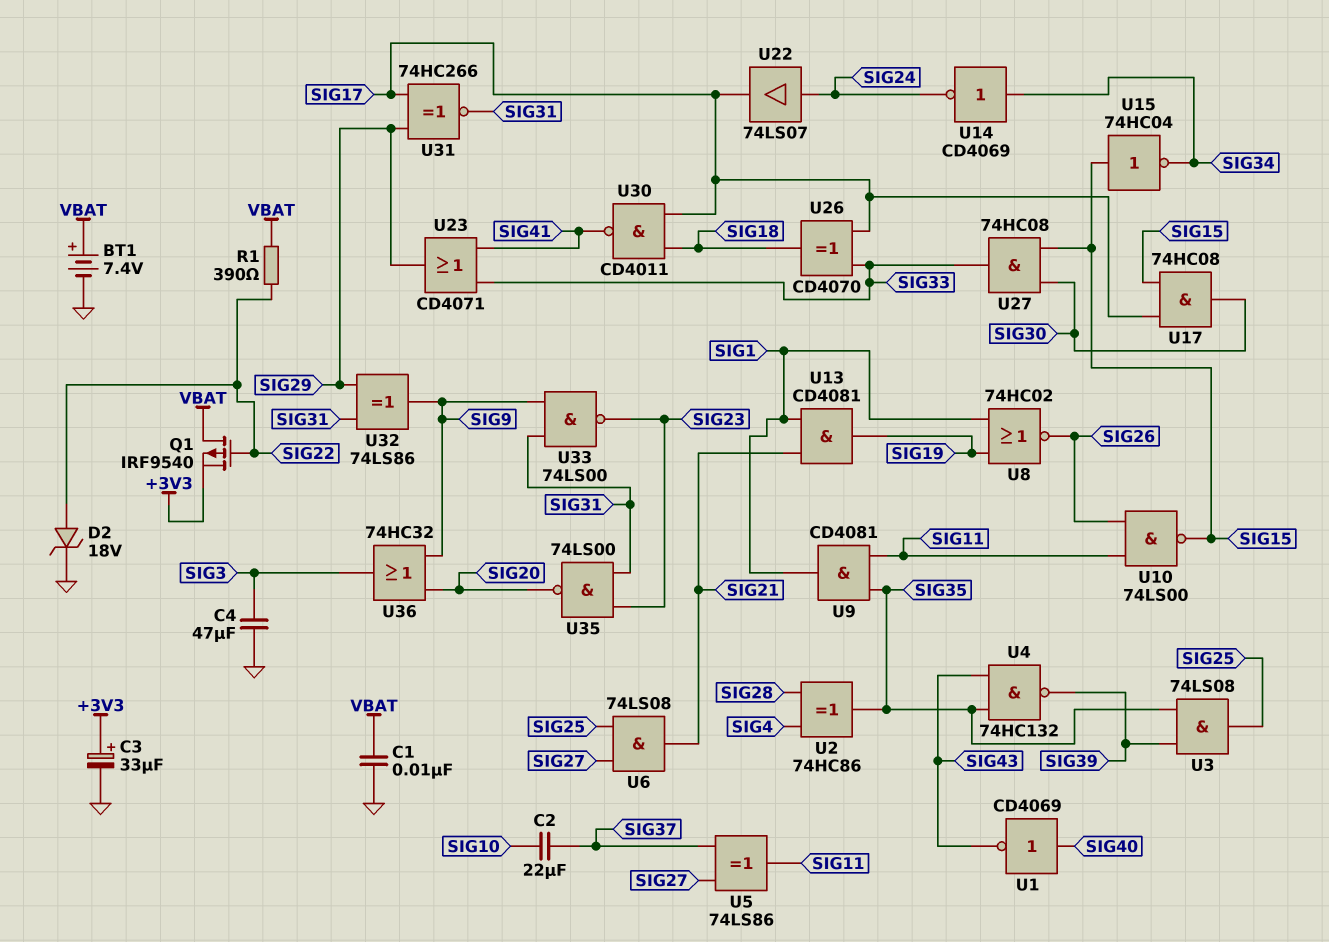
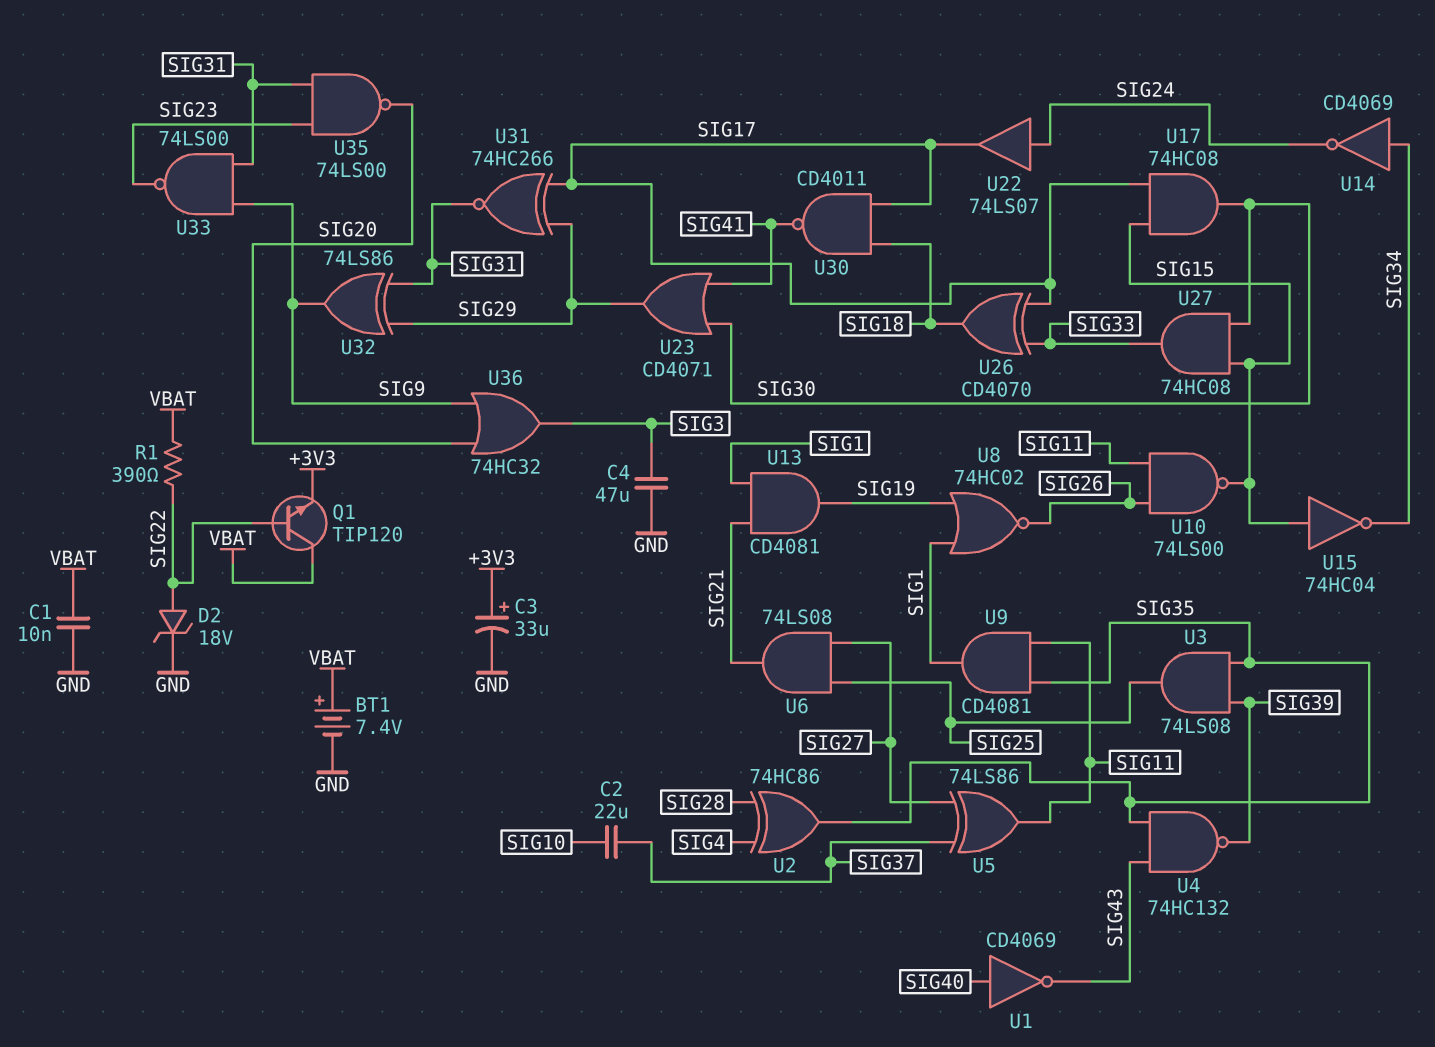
Q1: PMOS IRF9540 (G SIG22, D VBAT, S +3V3) -> NPN TIP120 (B SIG22, C VBAT, E +3V3)
U23: OR CD4071 (in SIG33, in SIG41, out SIG29) -> OR CD4071 (in SIG30, in SIG41, out SIG29)

